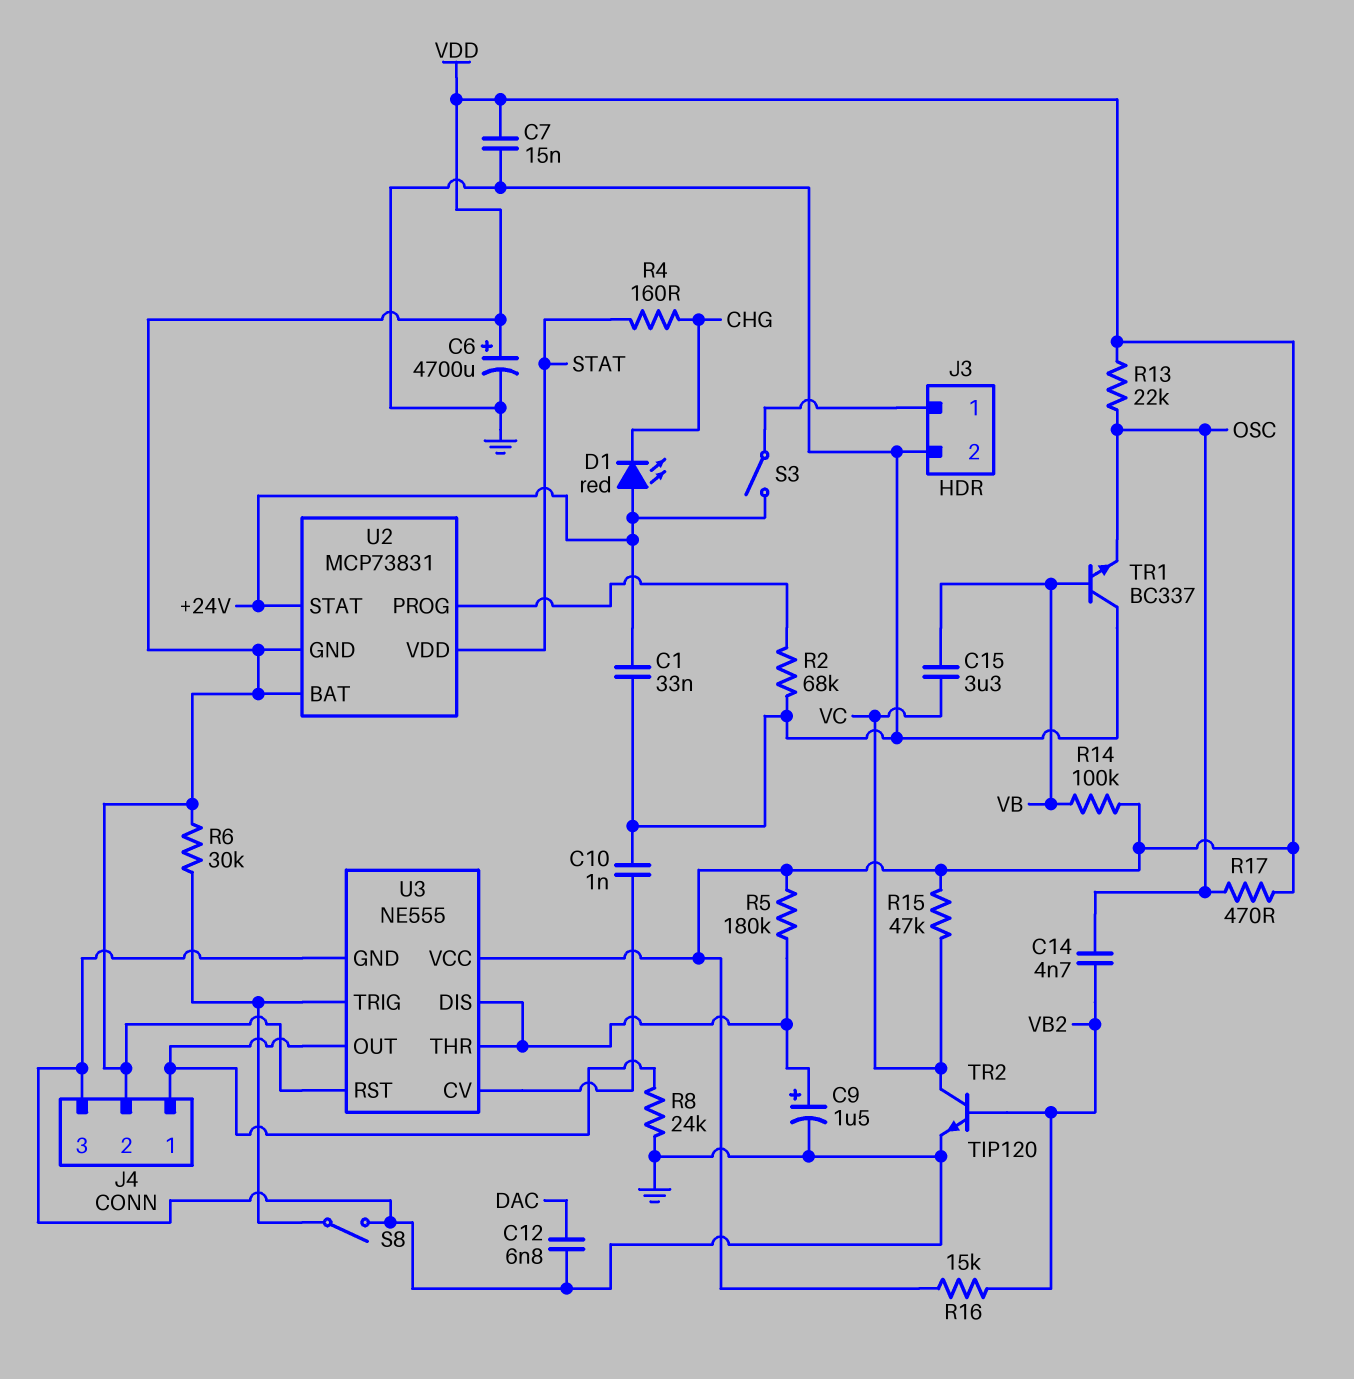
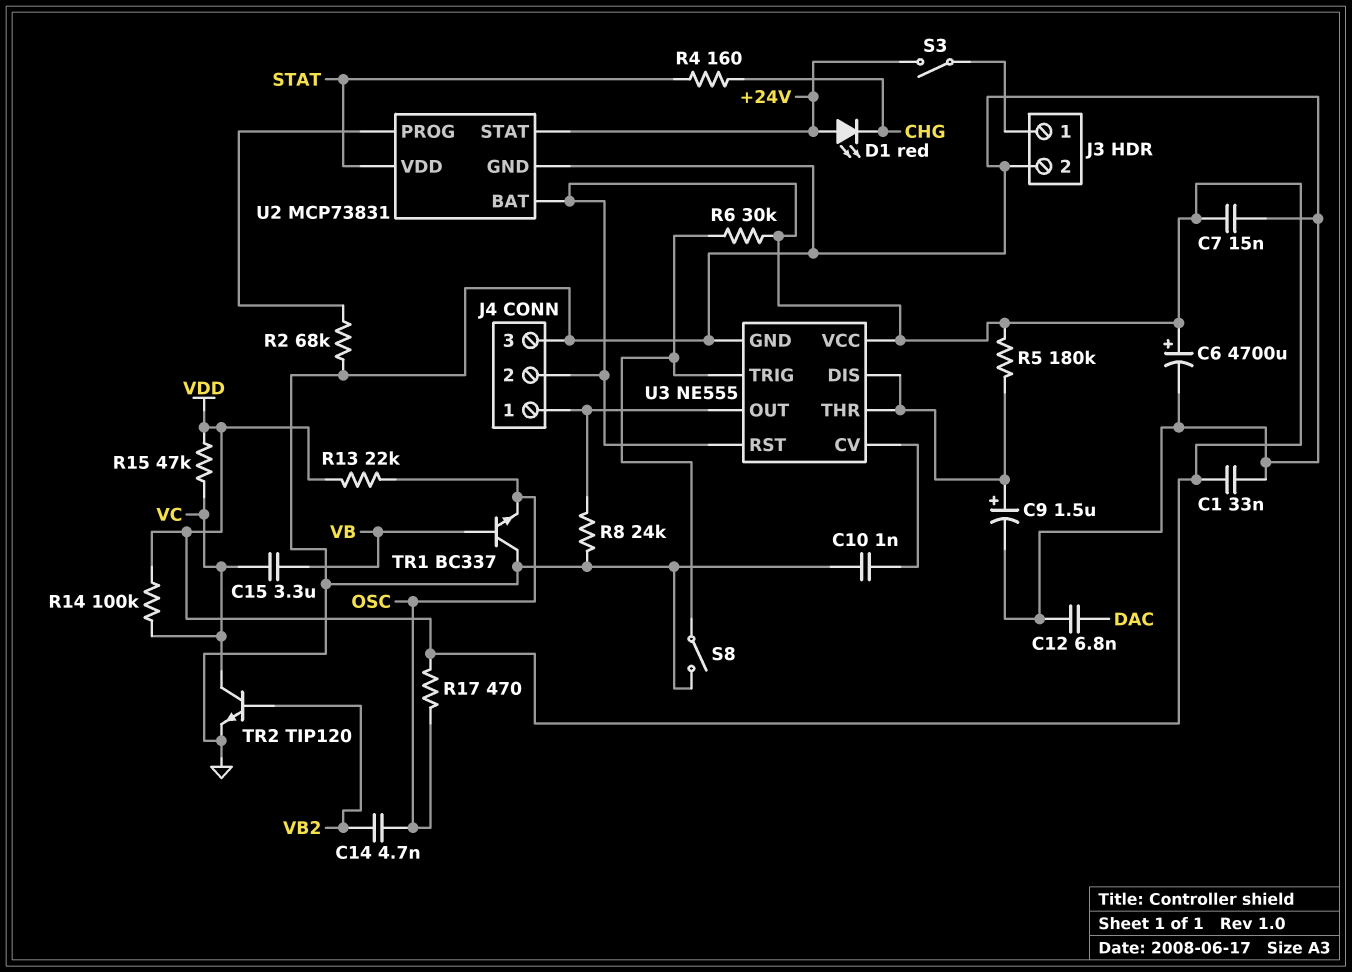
C1: 33nF (+24V, GND) -> 33nF (GND, VDD)
R14: 100k (VB, VDD) -> 100k (VC, VDD)
R16: 15k (VB2, VDD) -> none
U2 pin GND: VDD -> GND

